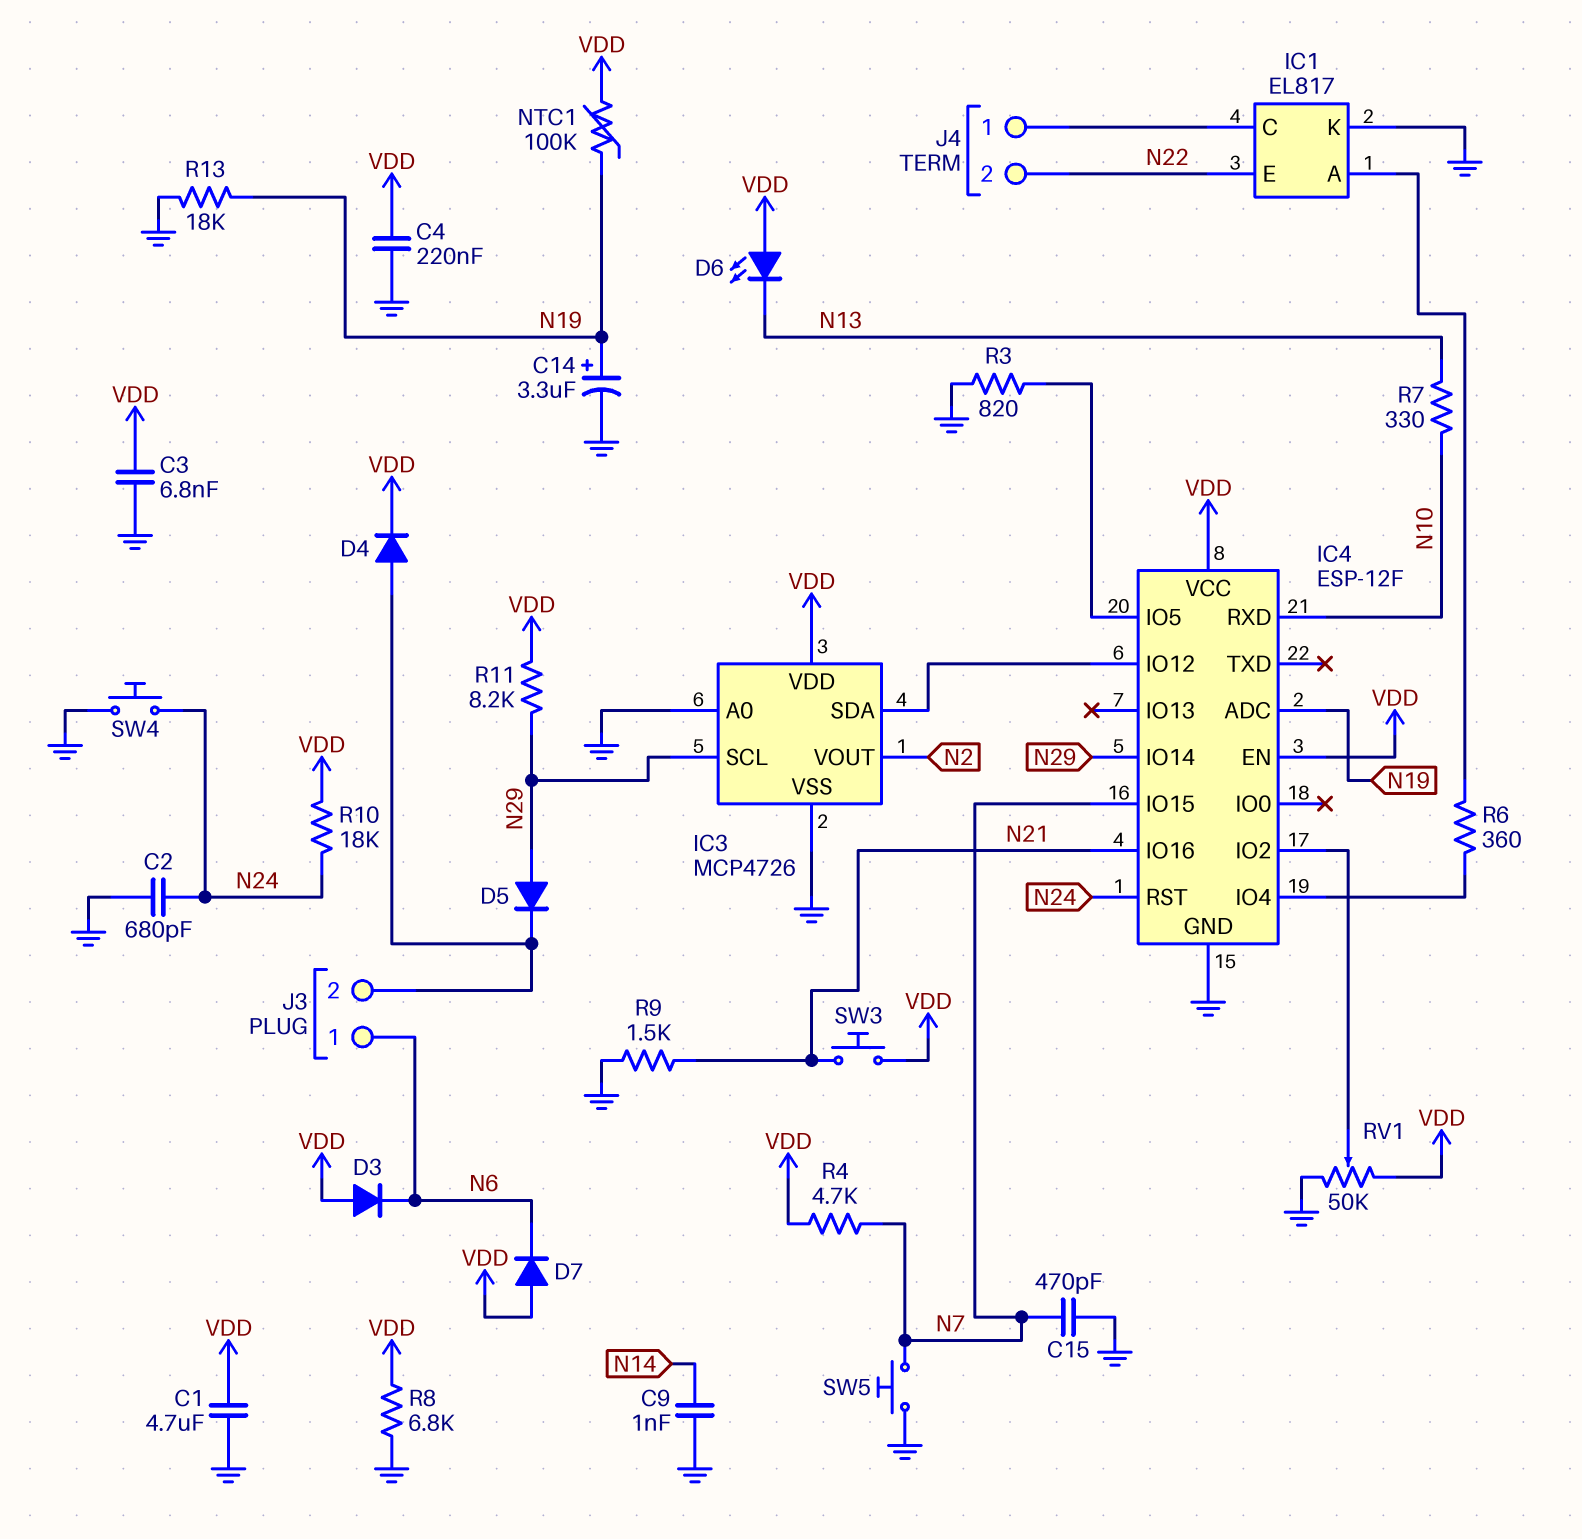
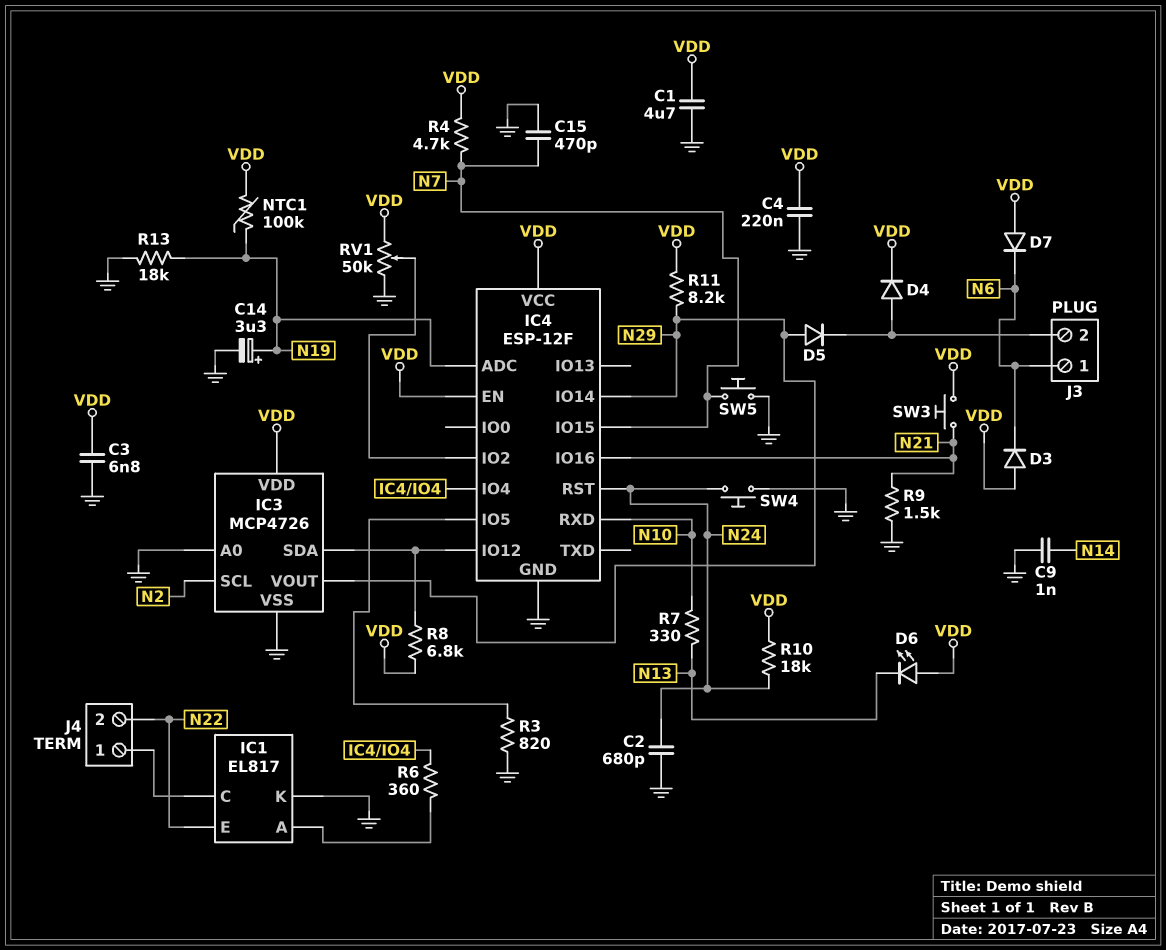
IC3 pin SCL: N29 -> N2
IC3 pin VOUT: N2 -> N29
R8: 6.8k (GND, VDD) -> 6.8k (IC3/SDA, VDD)

